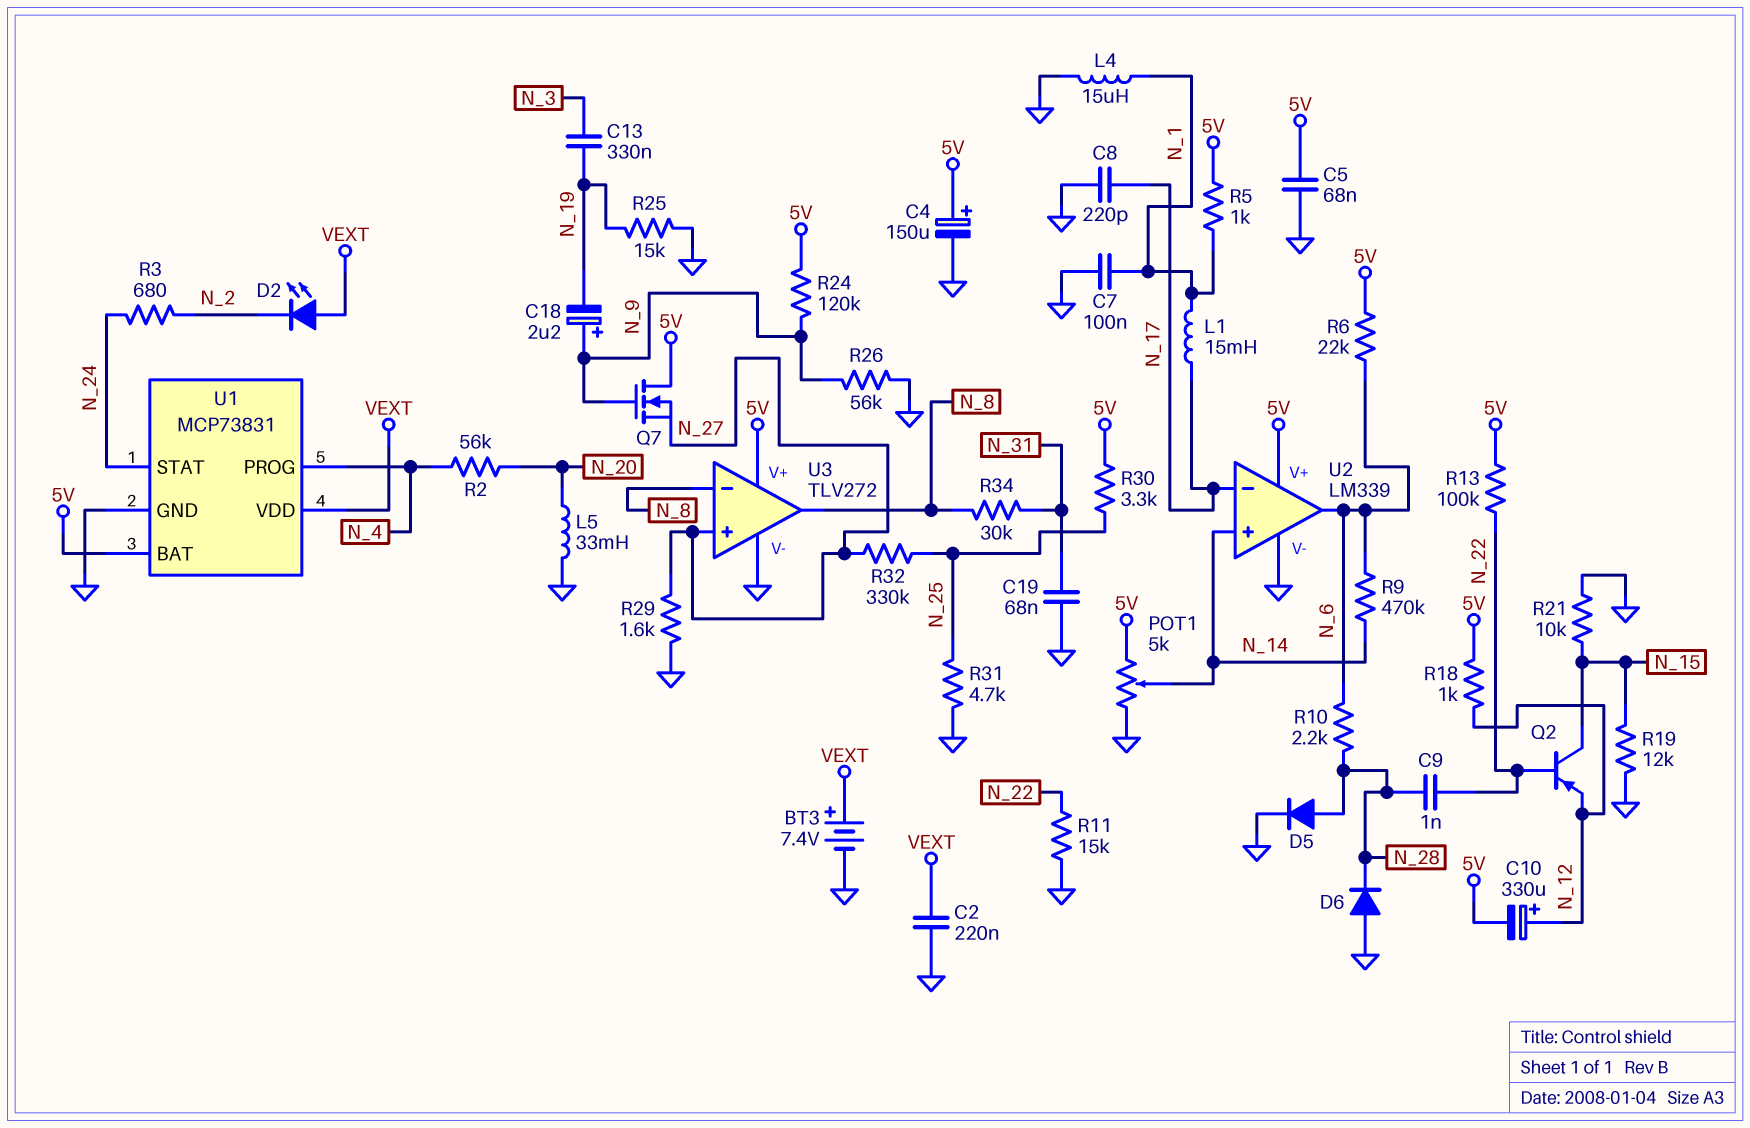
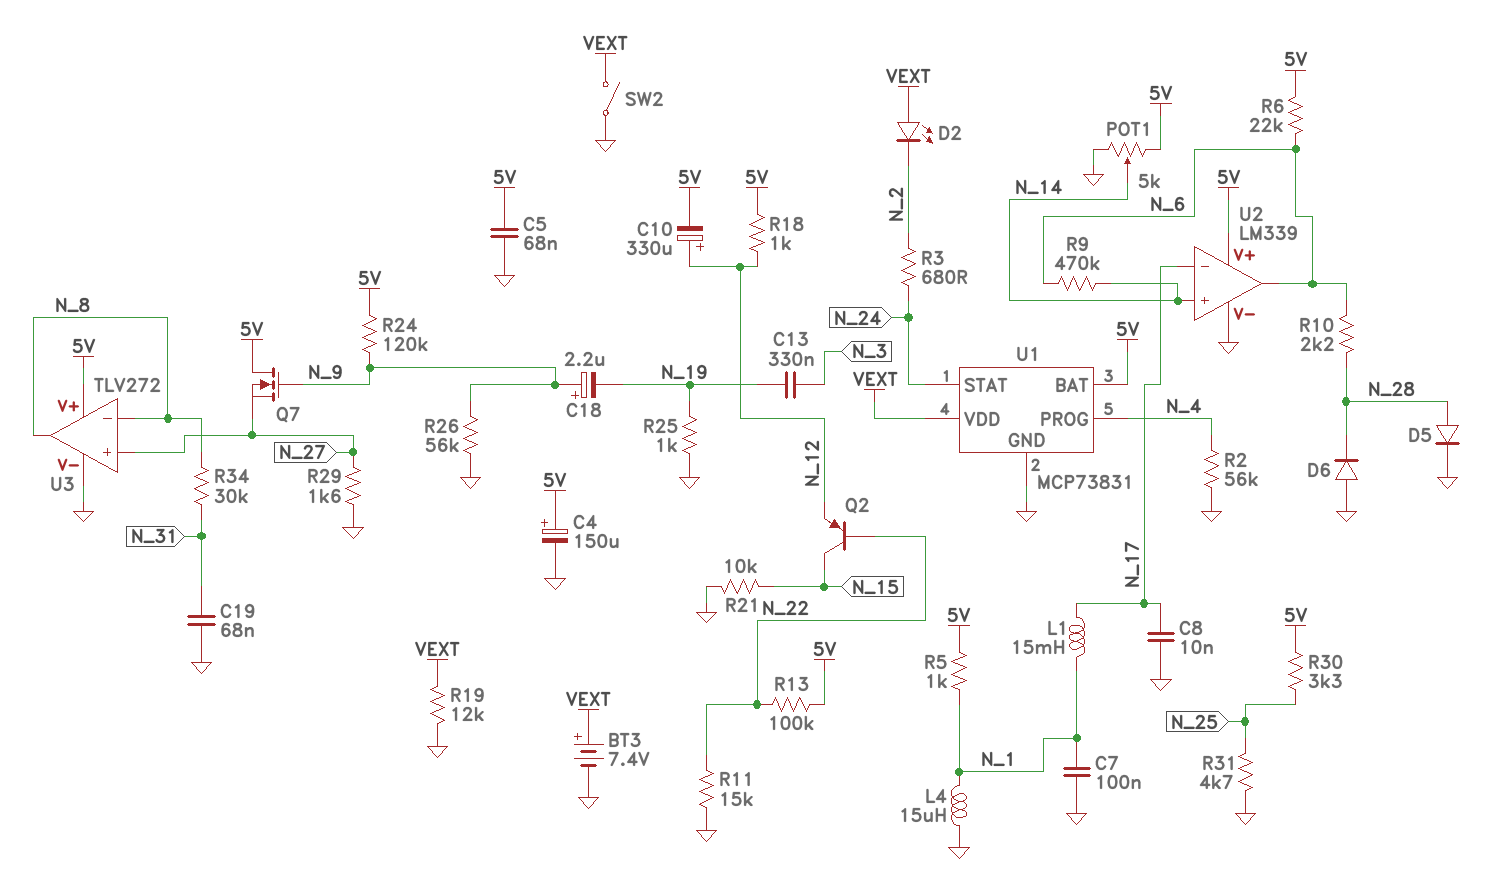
C2: 220nF (GND, VEXT) -> none
C8: 220pF (GND, N_17) -> 10nF (GND, N_17)
C9: 1nF (N_22, N_28) -> none
L5: 33mH (GND, N_20) -> none
R2: 56k (N_4, N_20) -> 56k (GND, N_4)
R19: 12k (GND, N_15) -> 12k (GND, VEXT)
R25: 15k (GND, N_19) -> 1k (GND, N_19)
R32: 330k (N_25, N_27) -> none
SW2: none -> switch (GND, VEXT)

